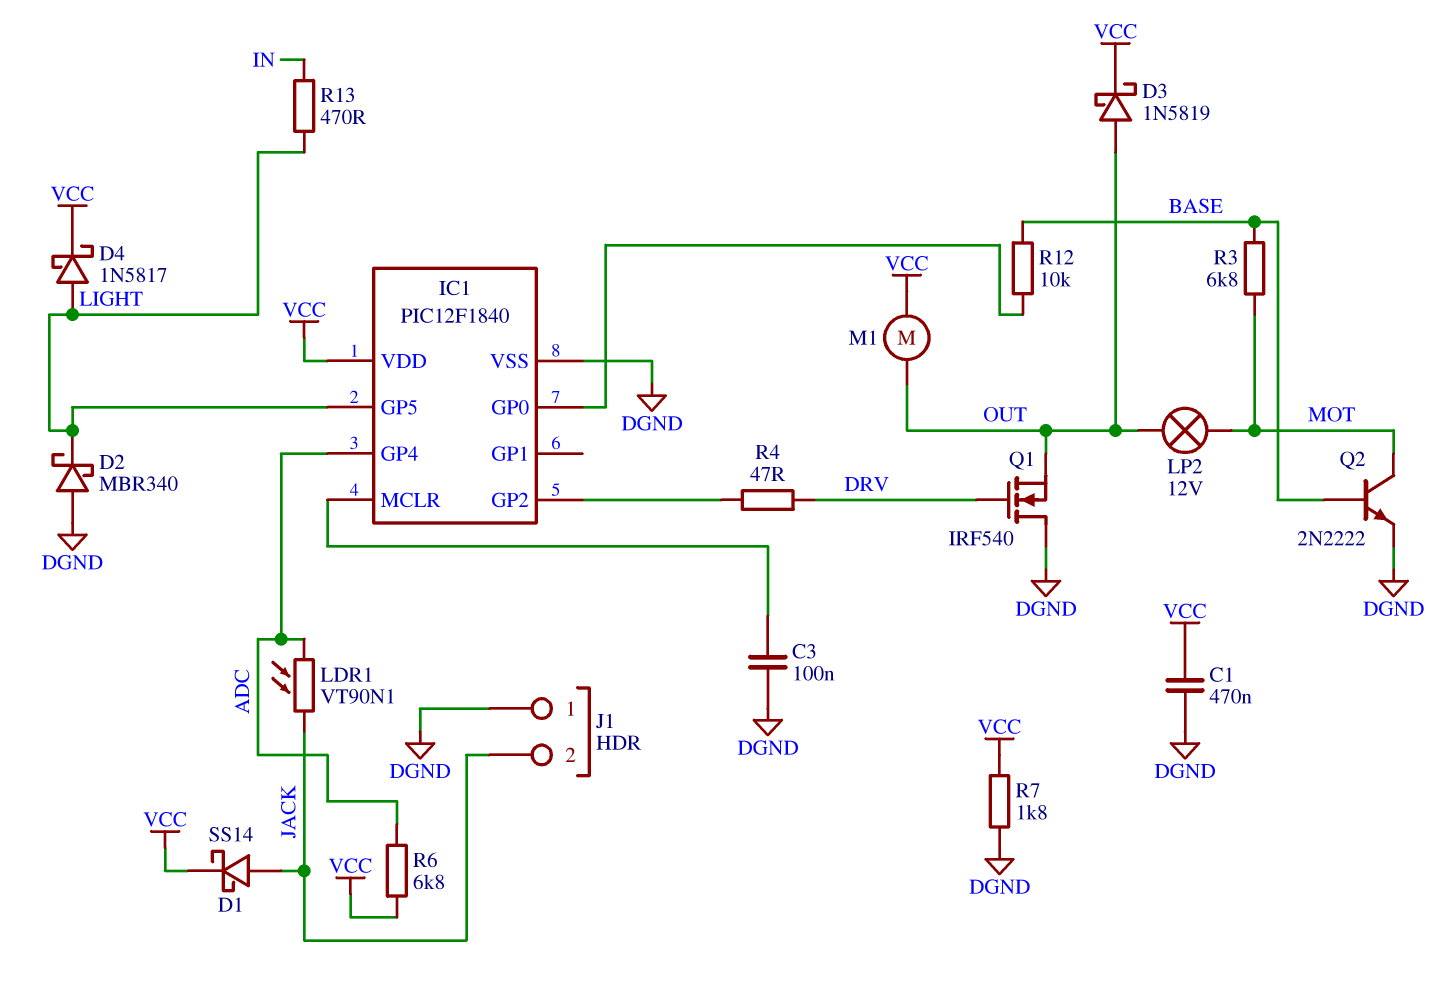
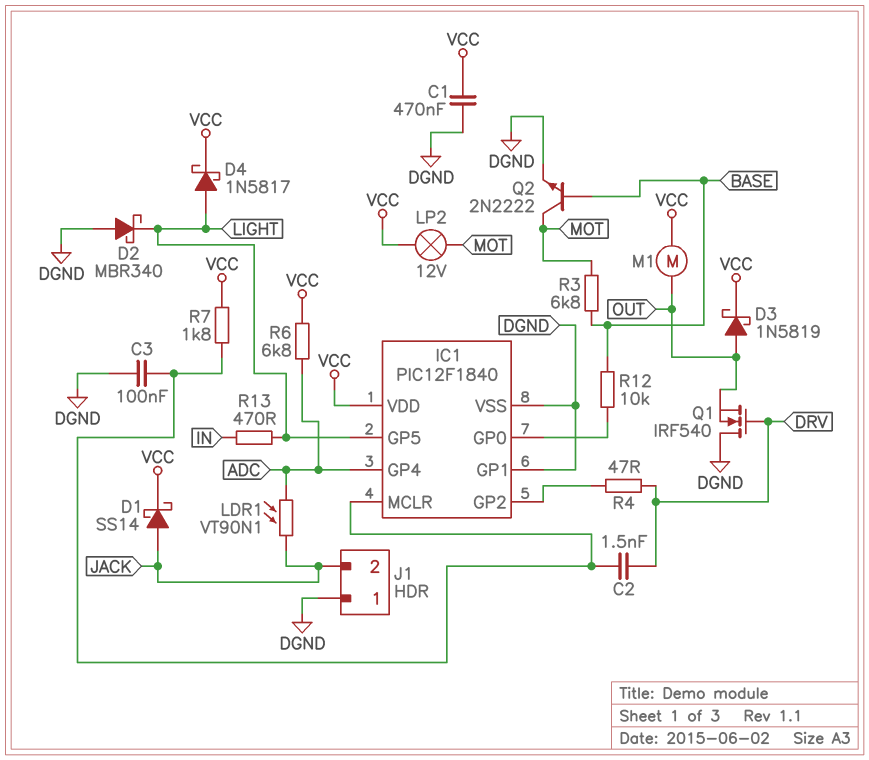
C2: none -> 1.5nF (DRV, IC1/MCLR)
IC1 pin GP1: none -> DGND
LP2: lamp 12V (MOT, OUT) -> lamp 12V (MOT, VCC)
R7: 1.8k (DGND, VCC) -> 1.8k (IC1/MCLR, VCC)

